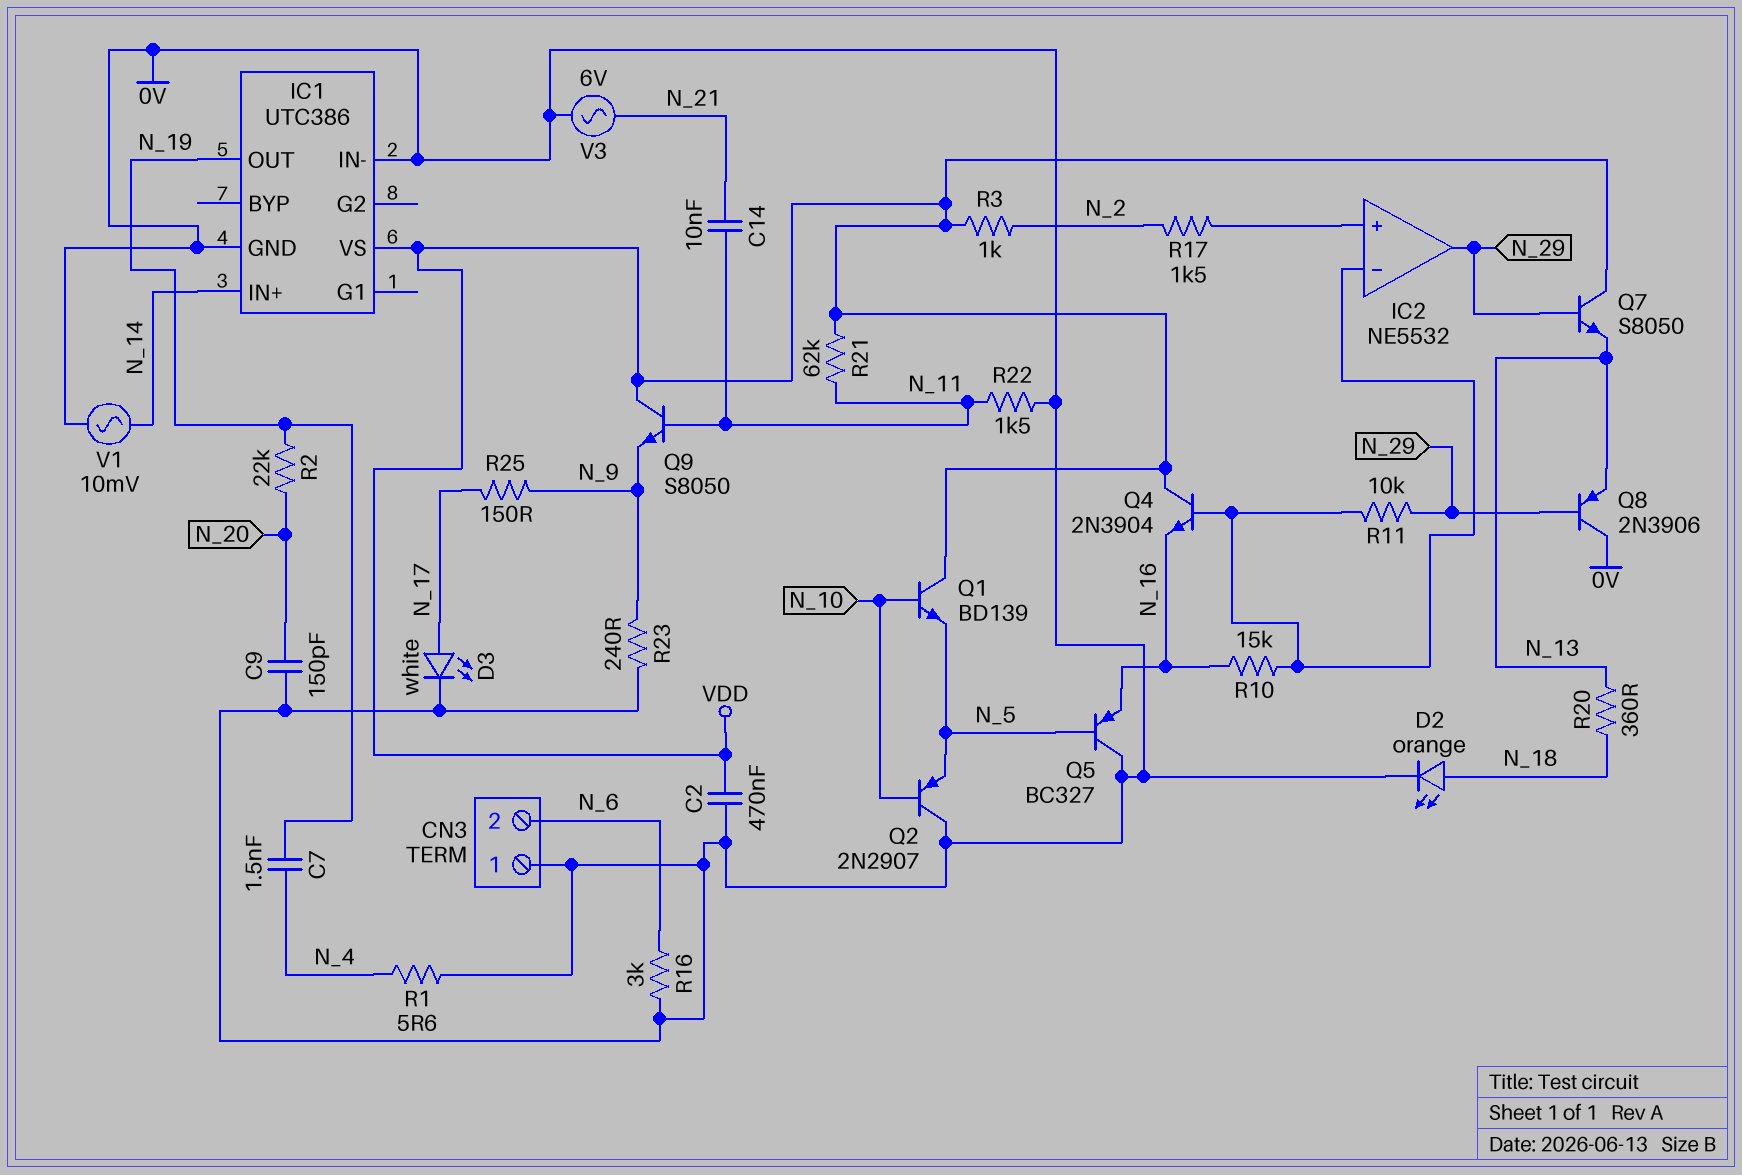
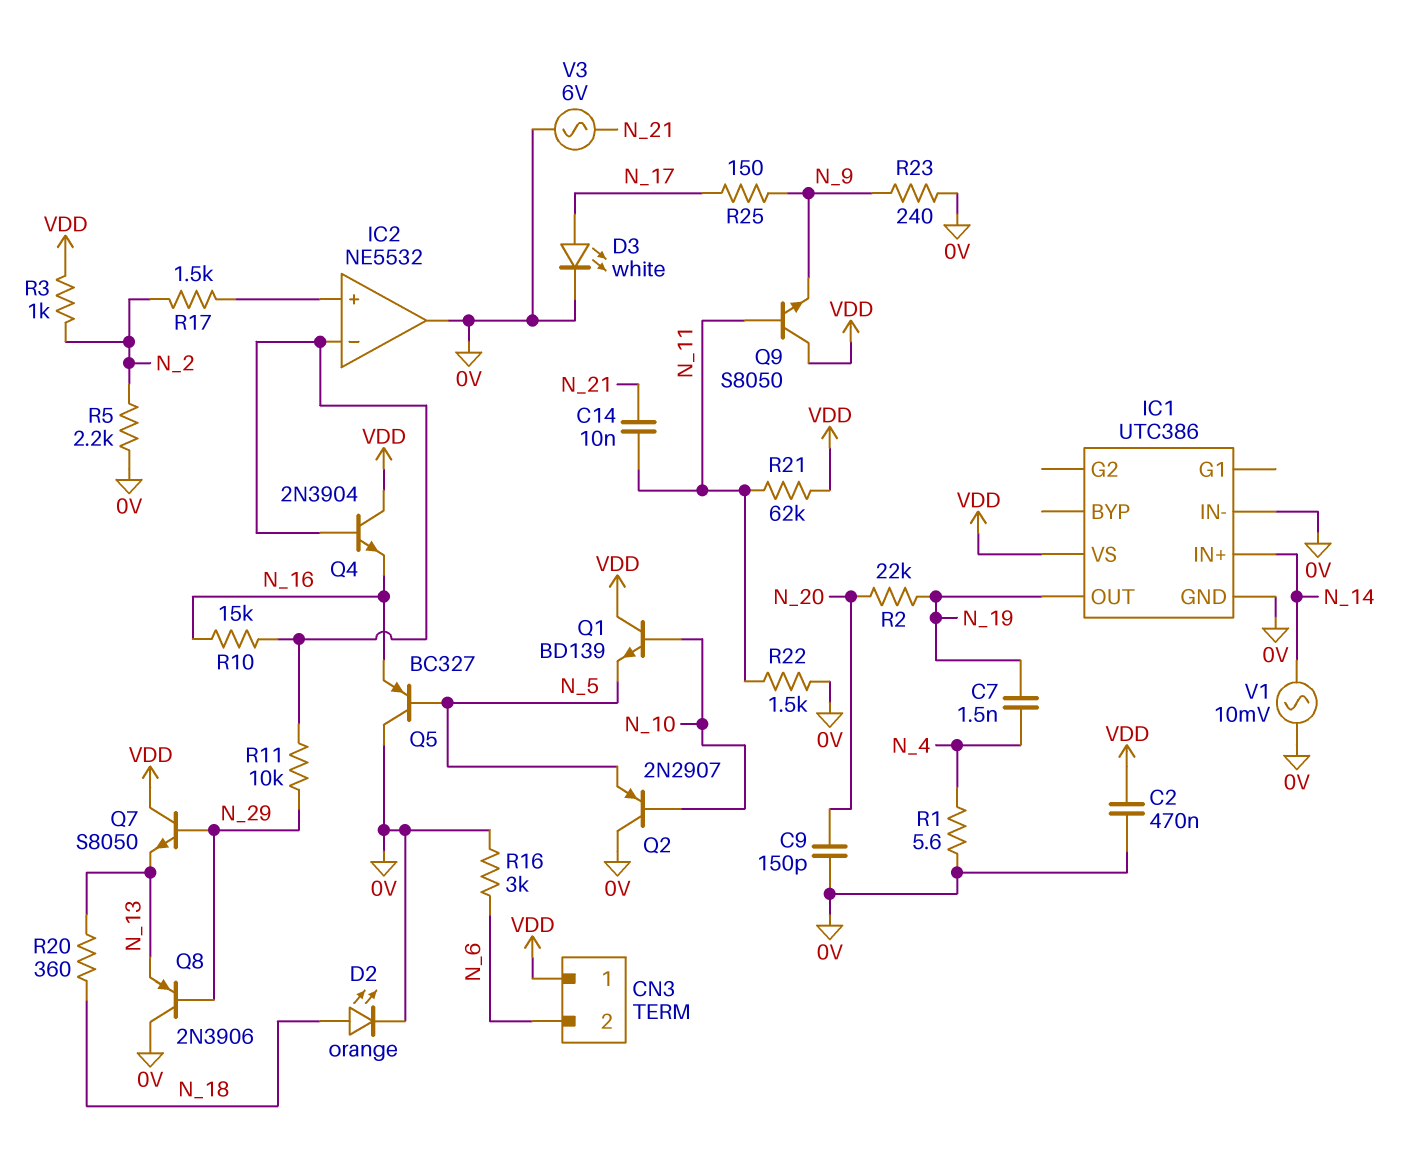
CN3 pin 1: 0V -> VDD
IC2 pin out: N_29 -> 0V
R5: none -> 2.2k (0V, N_2)

